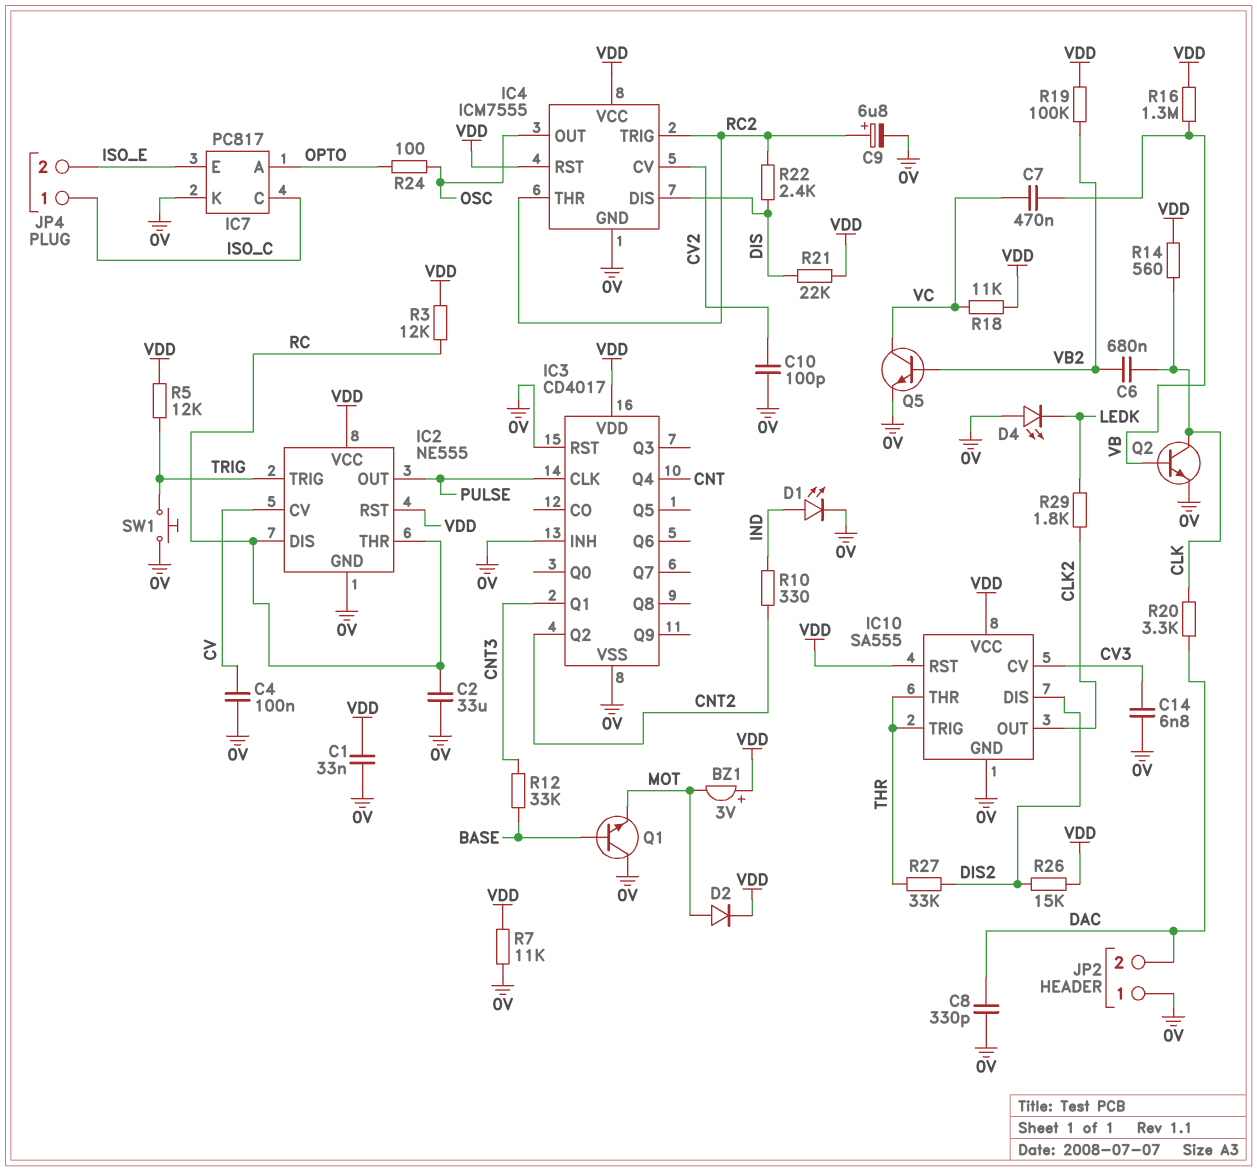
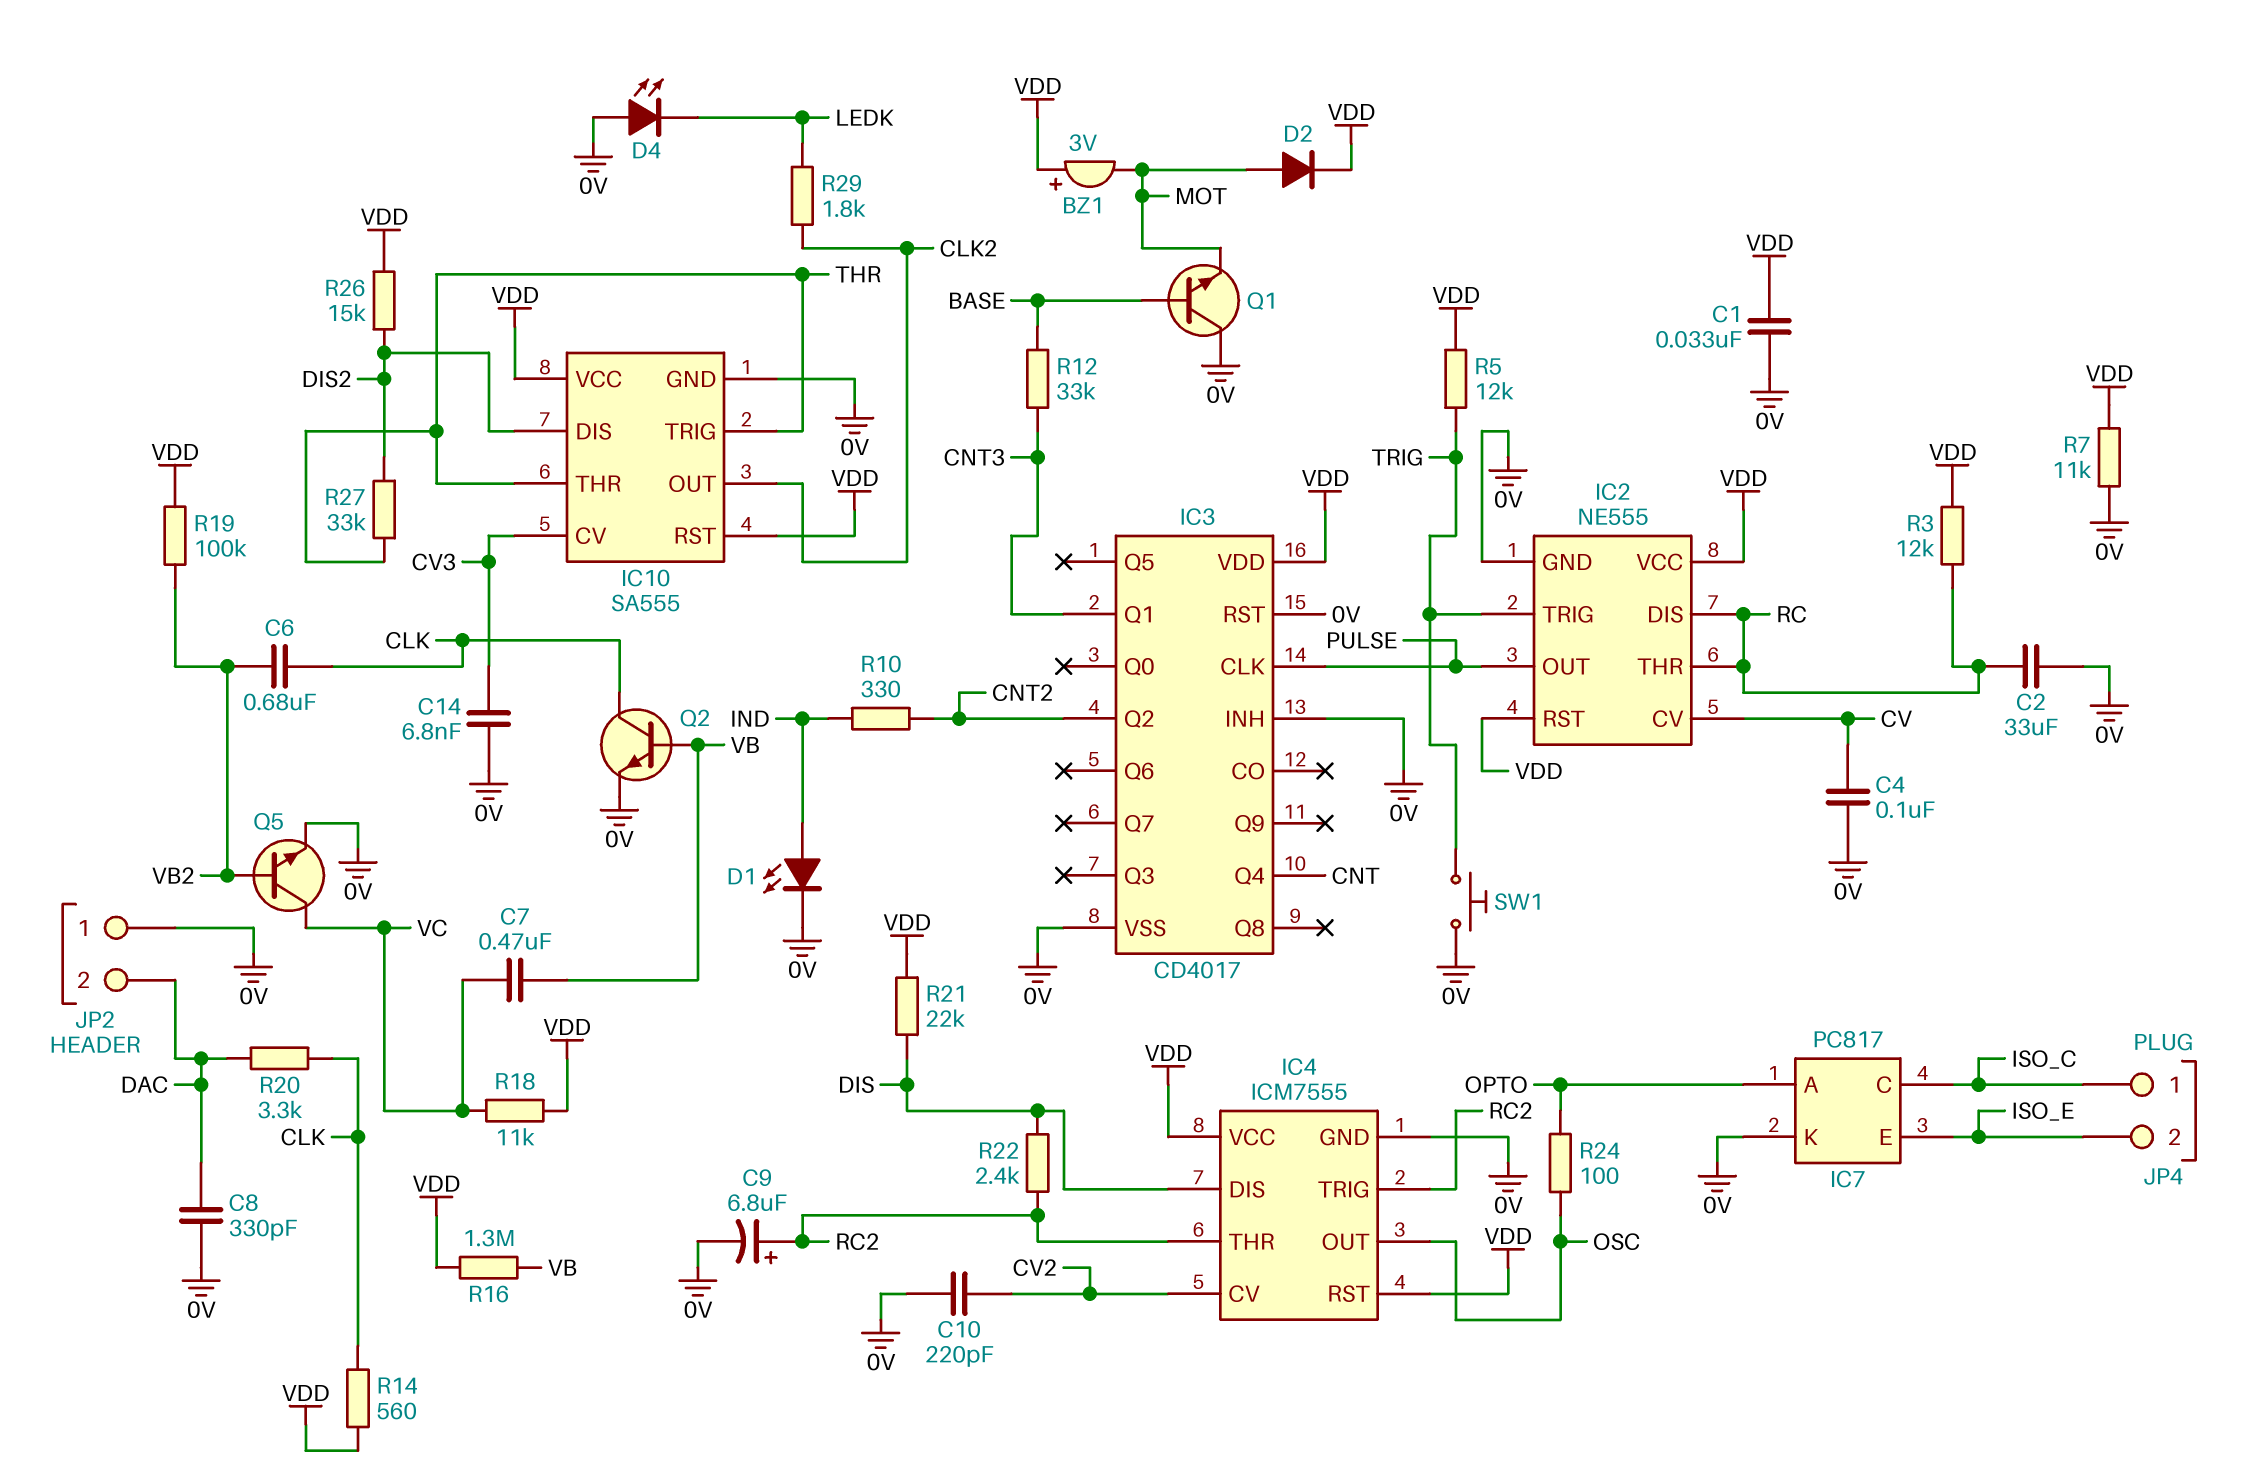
C10: 100pF (0V, CV2) -> 220pF (0V, CV2)

